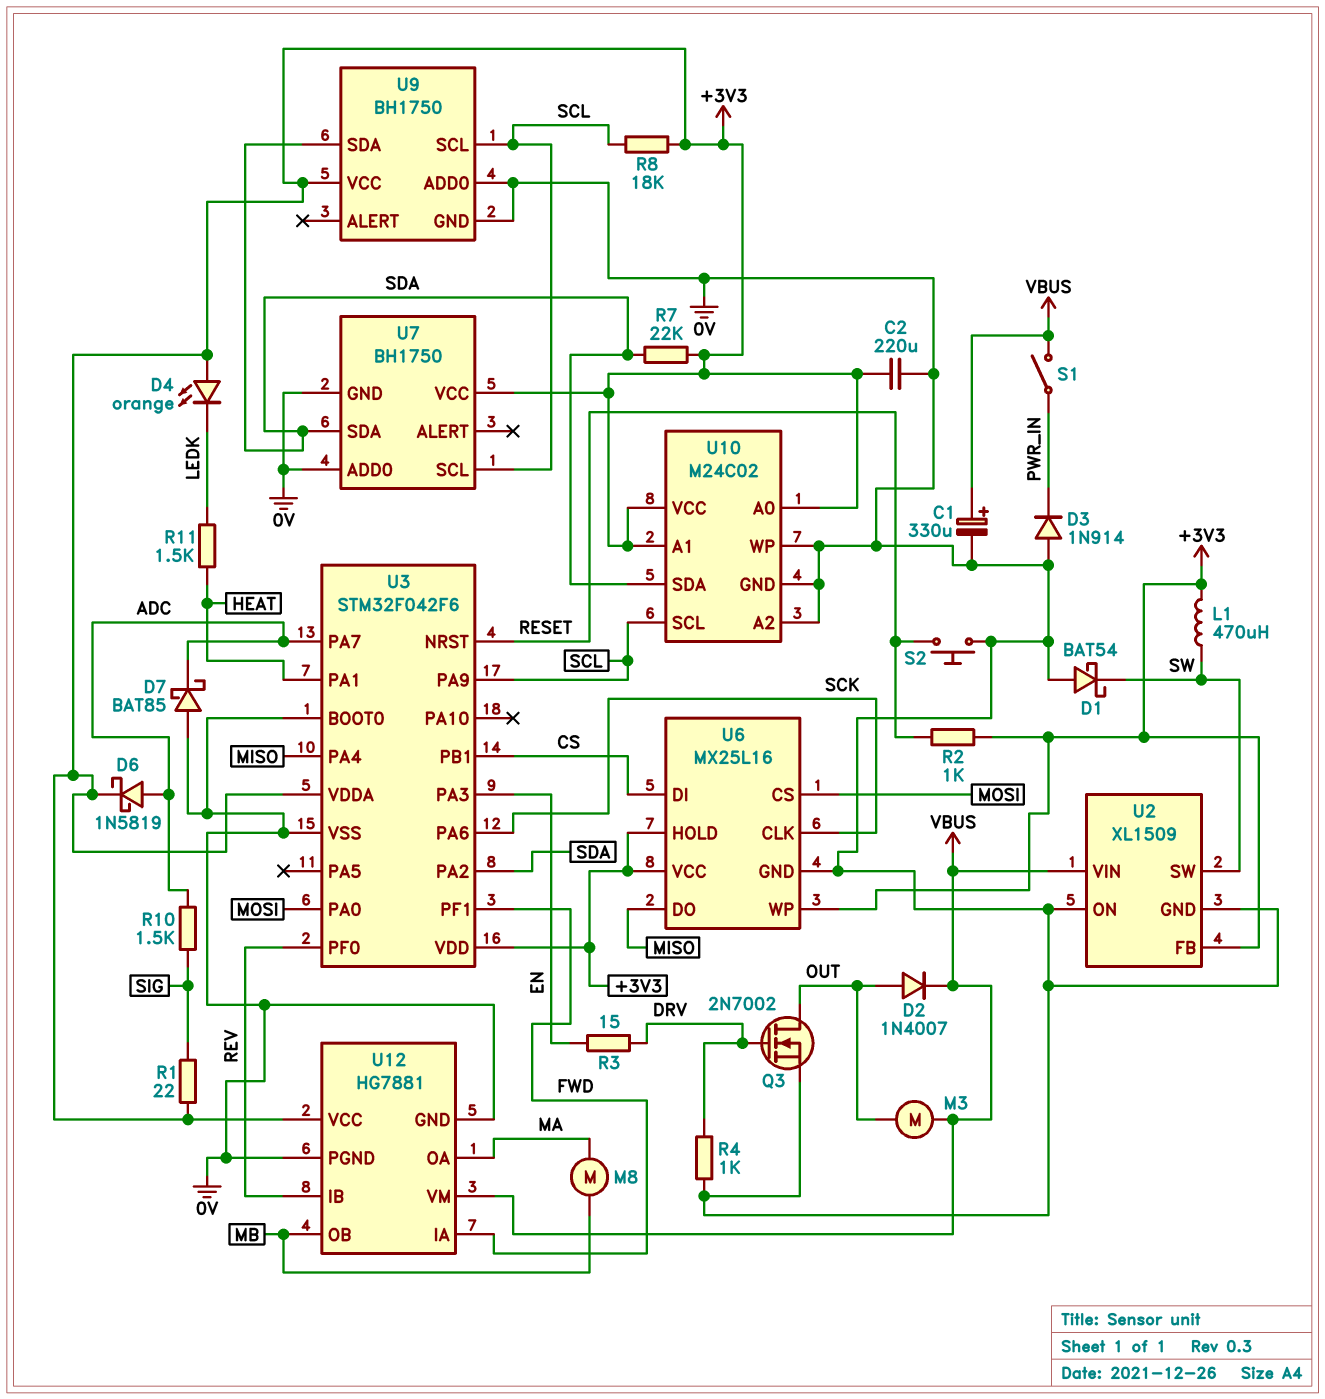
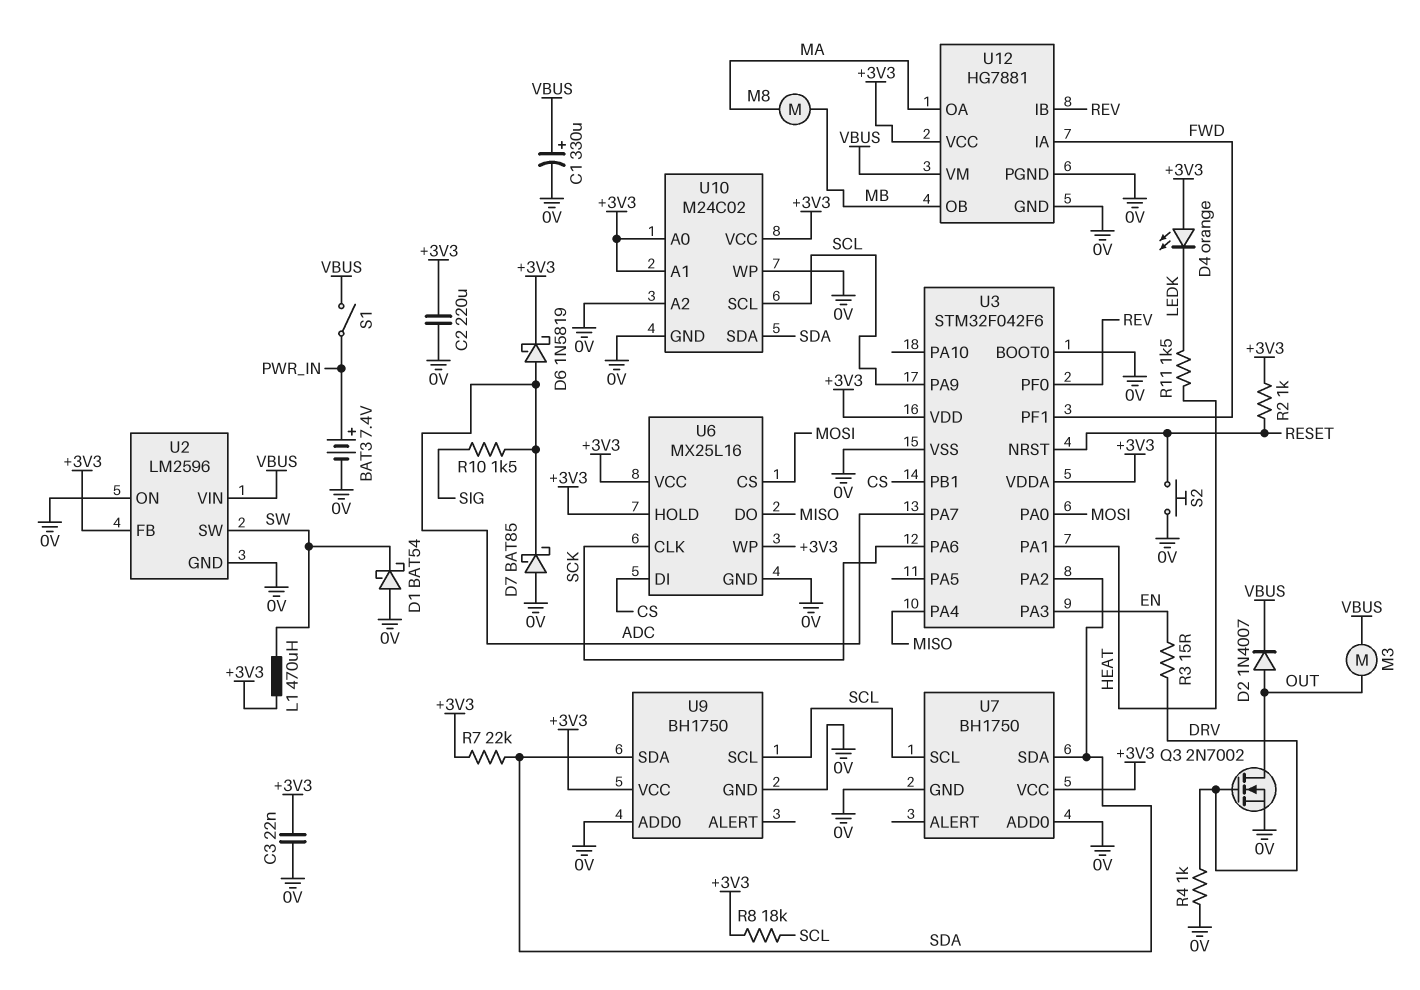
BAT3: none -> 7.4V (plus PWR_IN, minus 0V)
C3: none -> 22nF (+3V3, 0V)
D3: diode 1N914 (A 0V, K PWR_IN) -> none
R1: 22 (+3V3, SIG) -> none
U2: XL1509 -> LM2596

